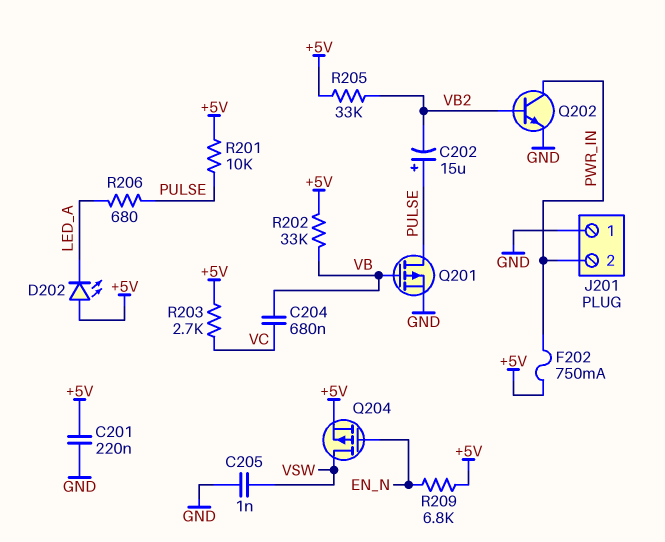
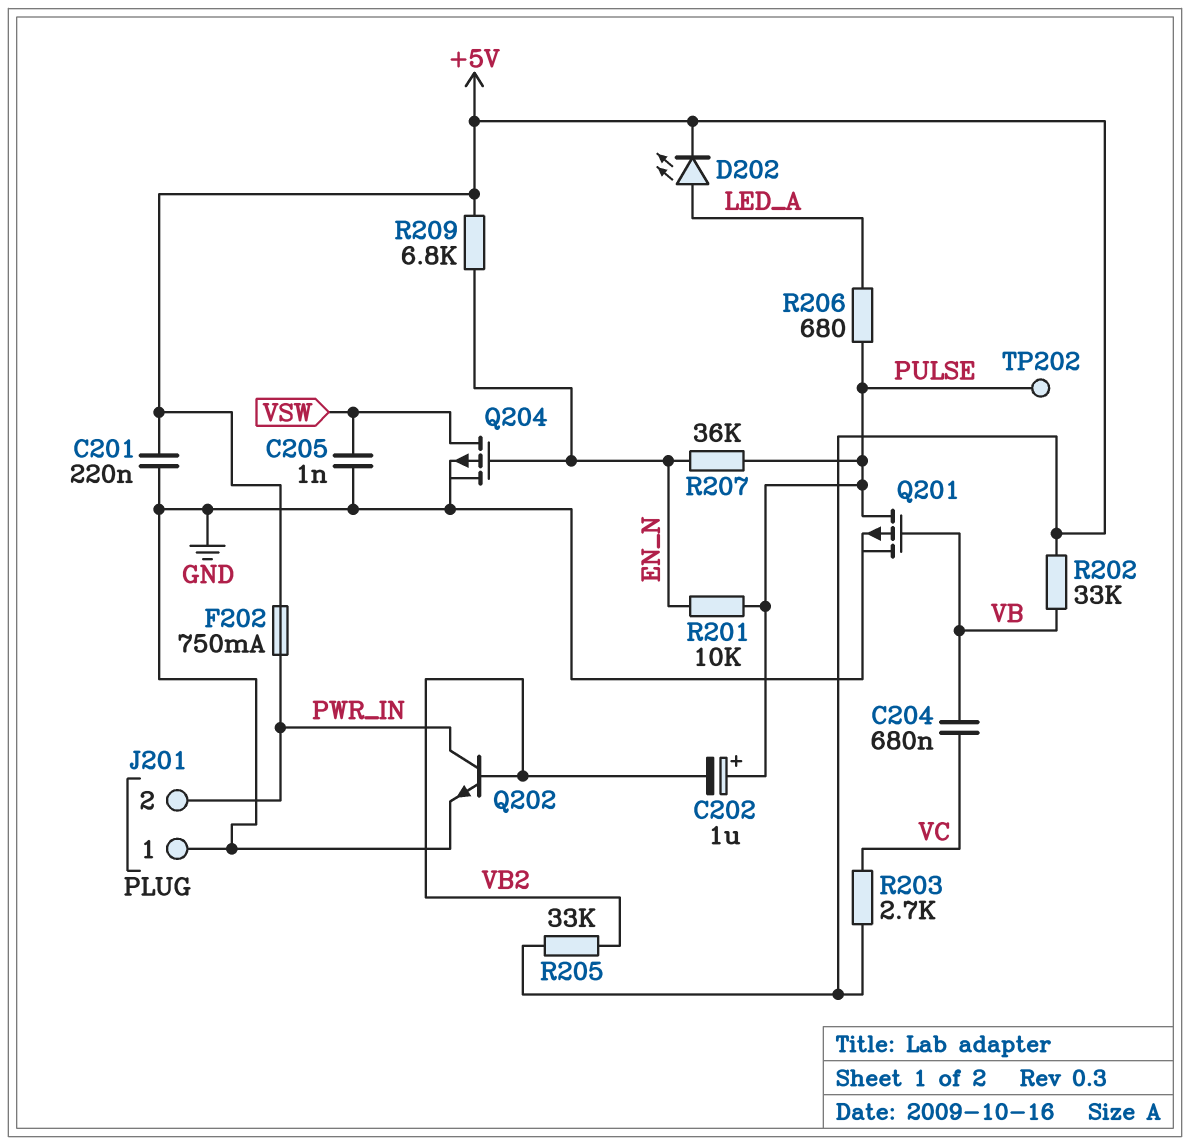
C202: 15uF (plus PULSE, minus VB2) -> 1uF (plus PULSE, minus VB2)
D202: LED (A +5V, K LED_A) -> LED (A LED_A, K +5V)
Q204: PMOS (G EN_N, D VSW, S +5V) -> PMOS (G EN_N, D VSW, S GND)
R201: 10k (+5V, PULSE) -> 10k (EN_N, PULSE)
R207: none -> 36k (EN_N, PULSE)
TP202: none -> test point (PULSE)

